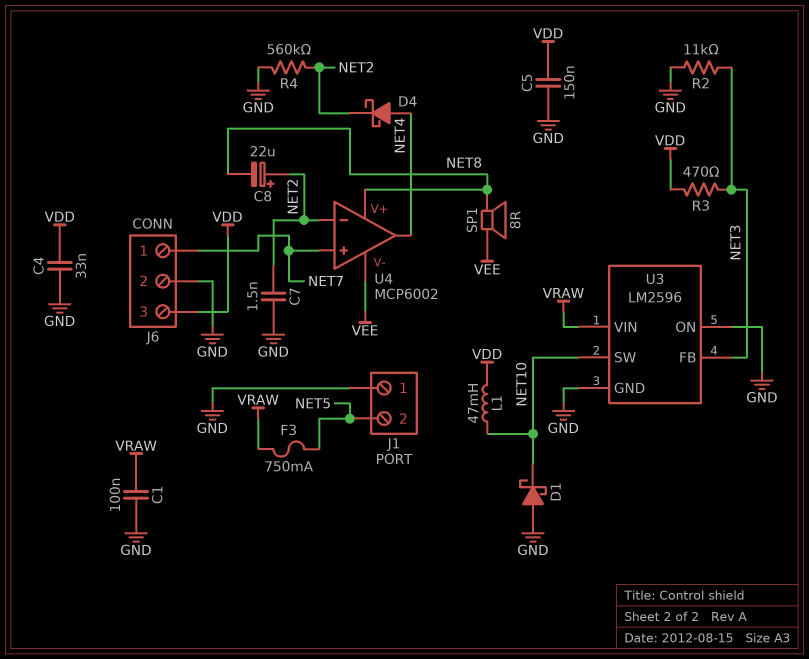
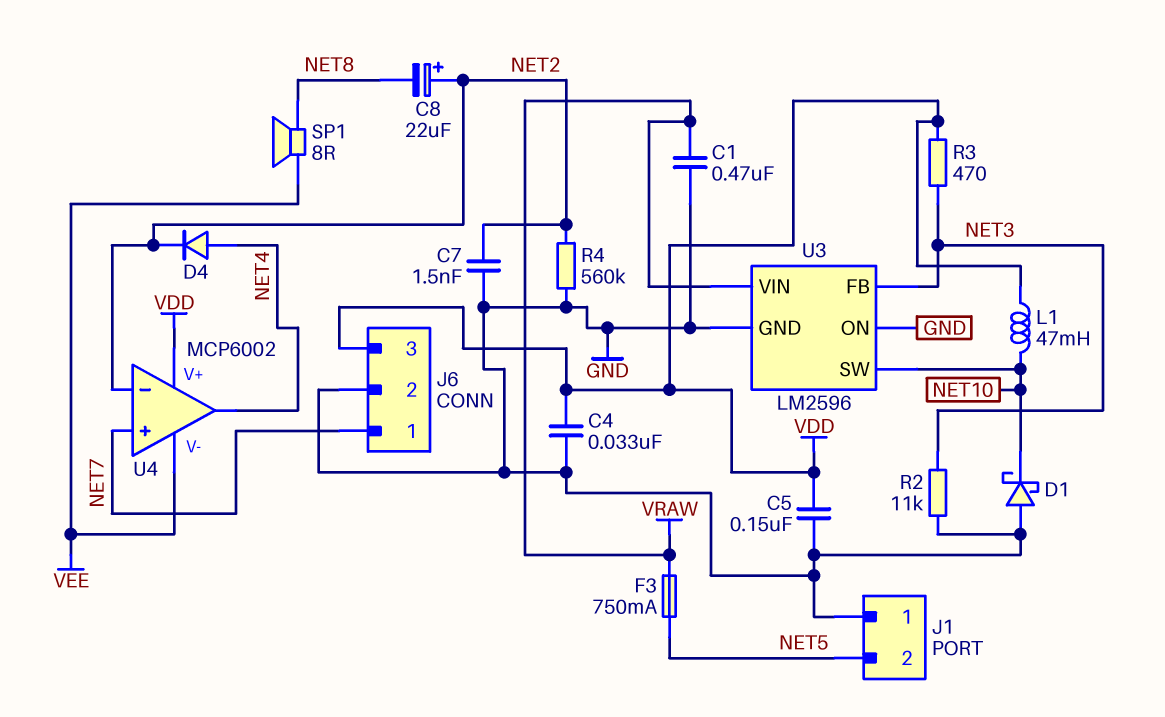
C1: 100nF (GND, VRAW) -> 470nF (GND, VRAW)
D4: schottky (A NET4, K NET2) -> diode (A NET4, K NET2)
U4 pin V+: NET8 -> VDD

